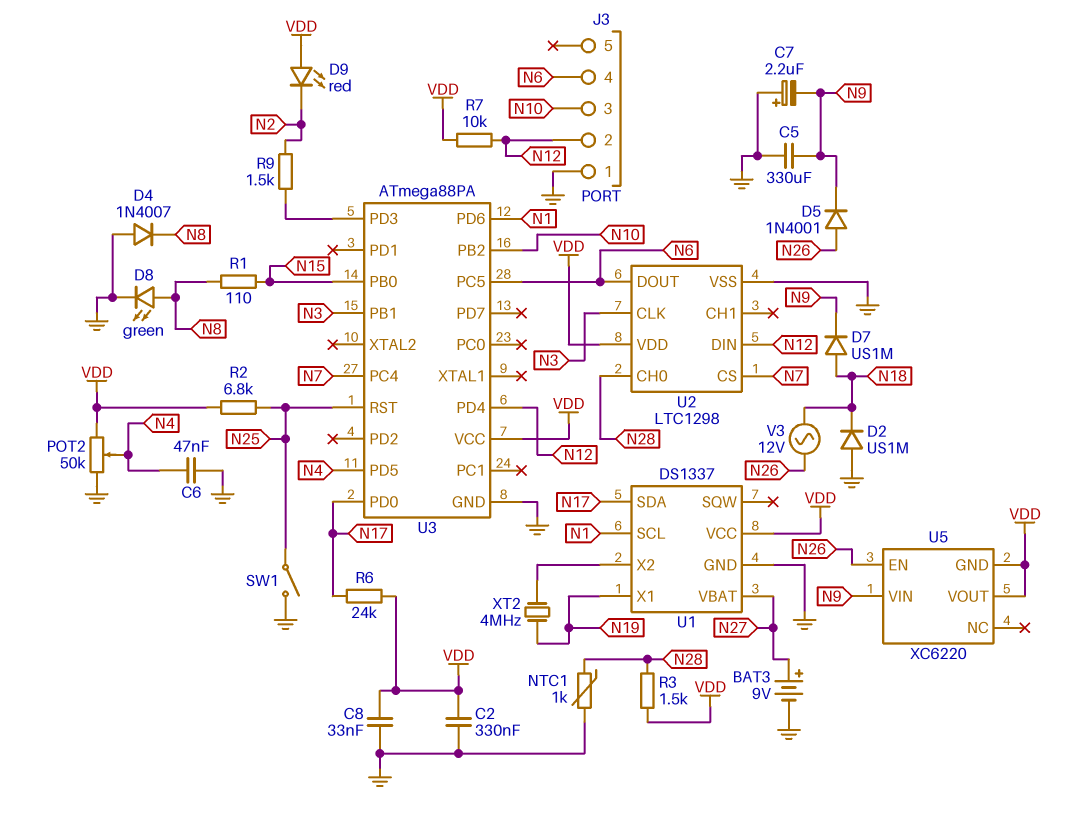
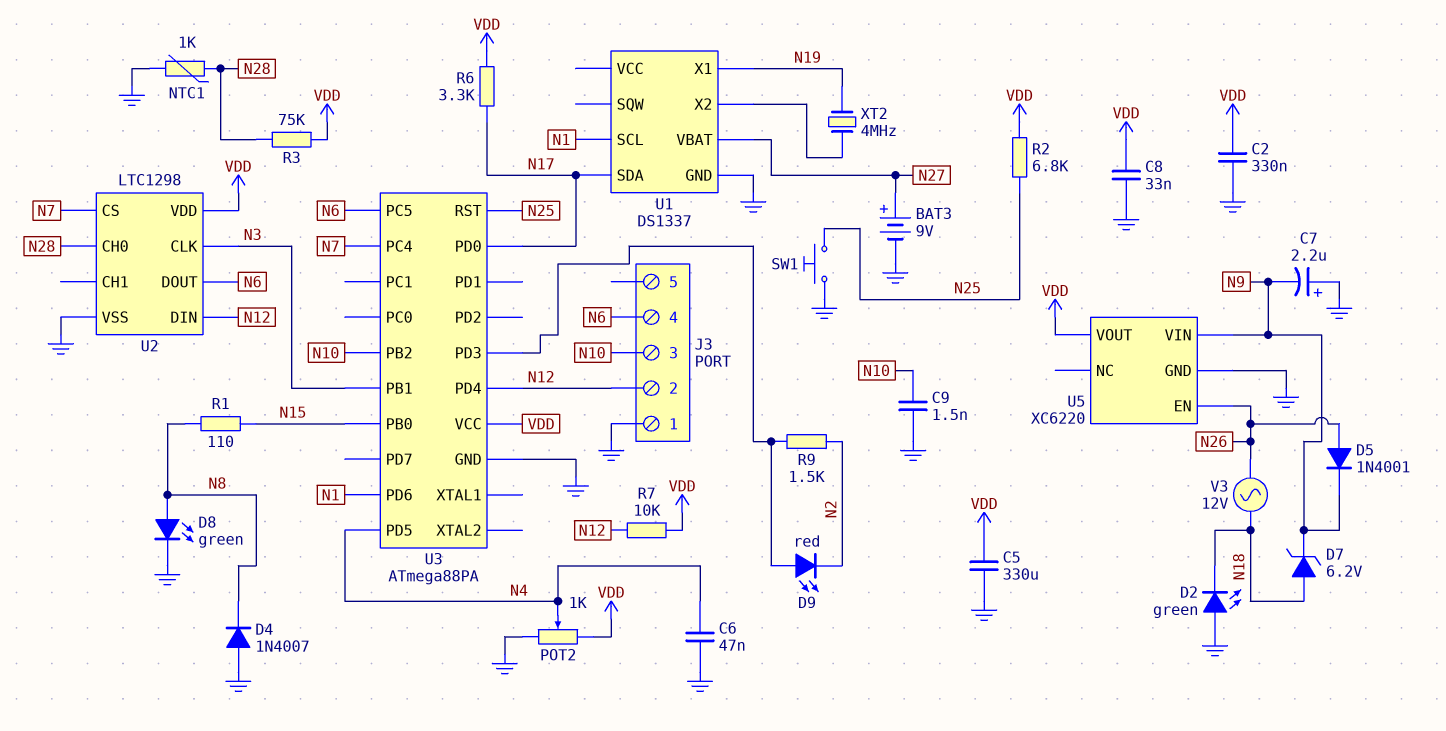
C5: 330uF (GND, N9) -> 330uF (GND, VDD)
C9: none -> 1.5nF (GND, N10)
D2: diode US1M (A GND, K N18) -> LED green (A GND, K N18)
D7: diode US1M (A N18, K N9) -> zener 6.2V (A N18, K N9)
D9: LED red (A VDD, K N2) -> LED red (A U3/PD3, K N2)
POT2: 50k (GND, VDD, wiper N4) -> 1k (GND, VDD, wiper N4)
R3: 1.5k (N28, VDD) -> 75k (N28, VDD)
R6: 24k (N17, VDD) -> 3.3k (N17, VDD)
SW1: switch (GND, N25) -> button (GND, N25)
U1 pin VCC: VDD -> none
U5 pin GND: VDD -> GND

